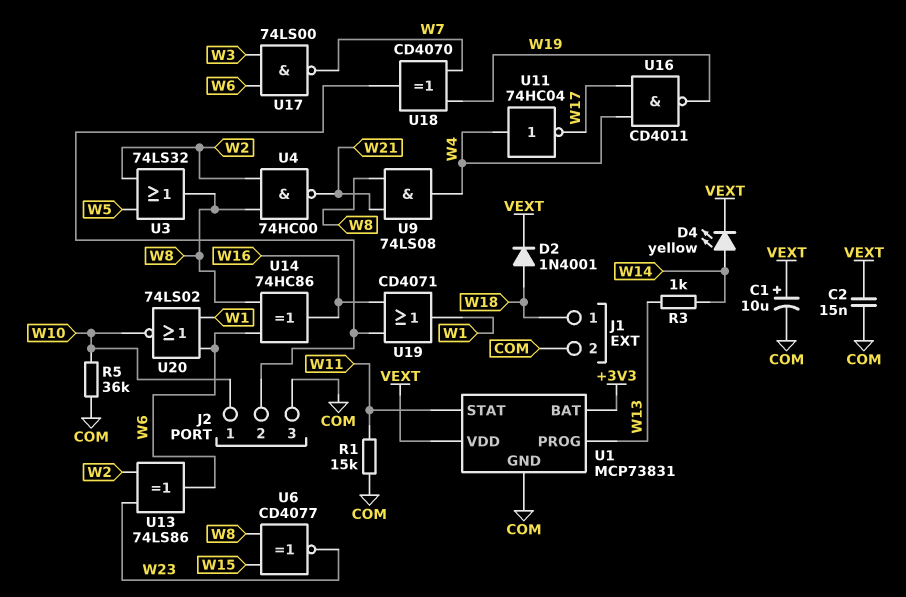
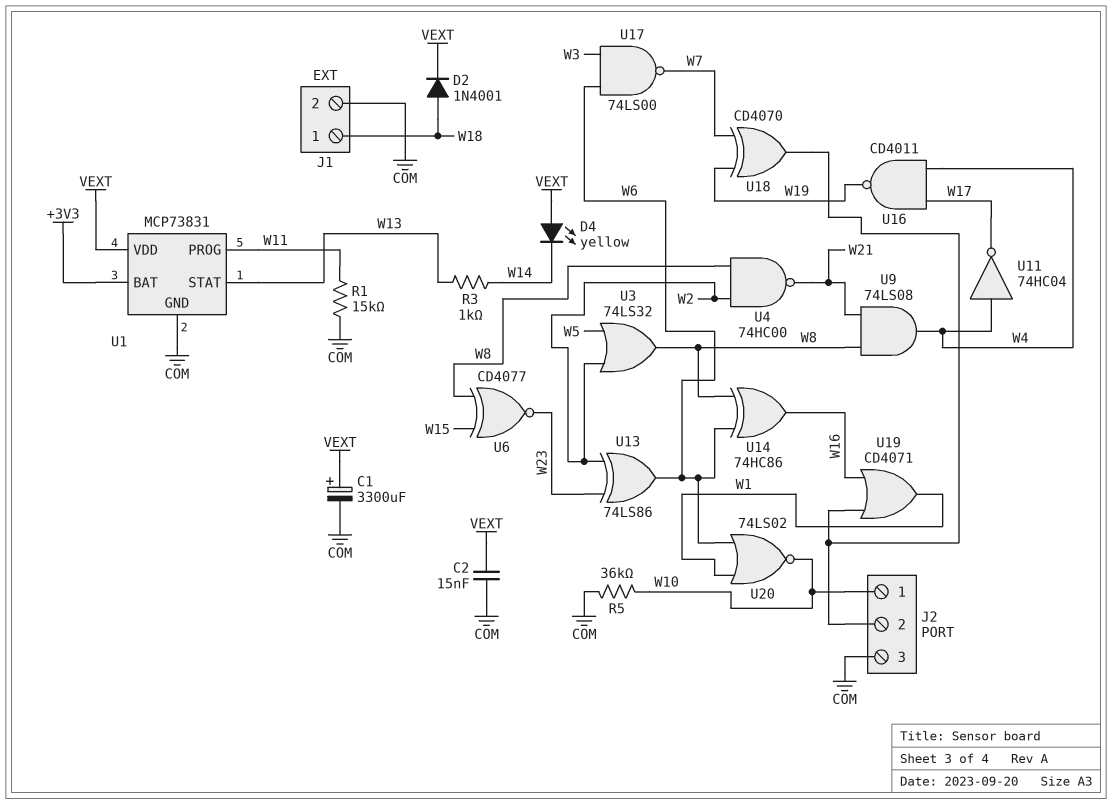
C1: 10uF (plus VEXT, minus COM) -> 3300uF (plus VEXT, minus COM)
D4: LED yellow (A W14, K VEXT) -> LED yellow (A VEXT, K W14)
U1 pin PROG: W13 -> W11
U1 pin STAT: W11 -> W13

